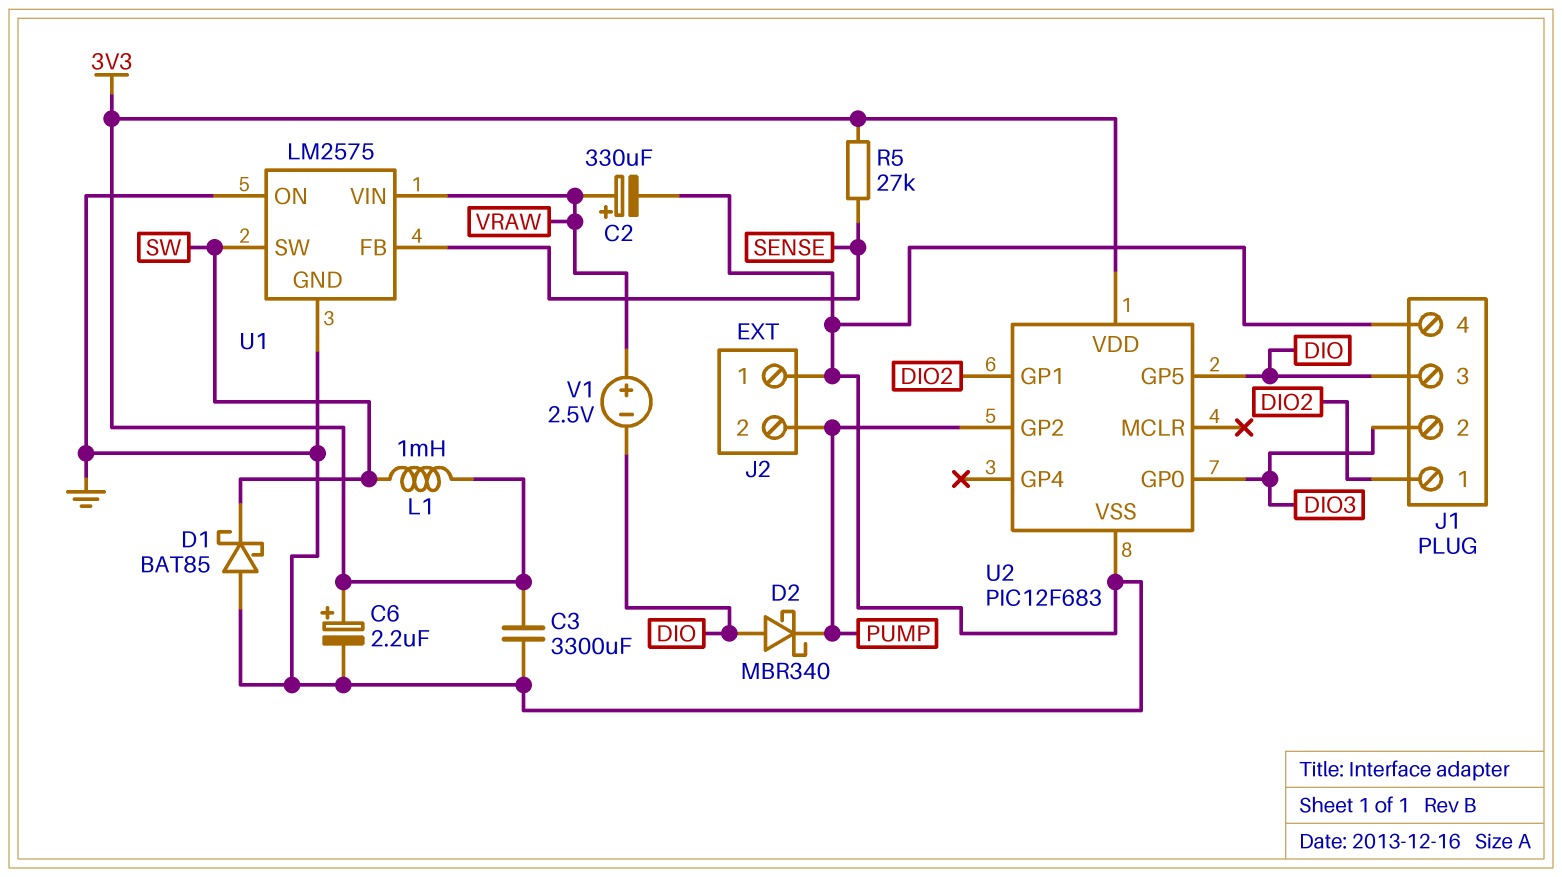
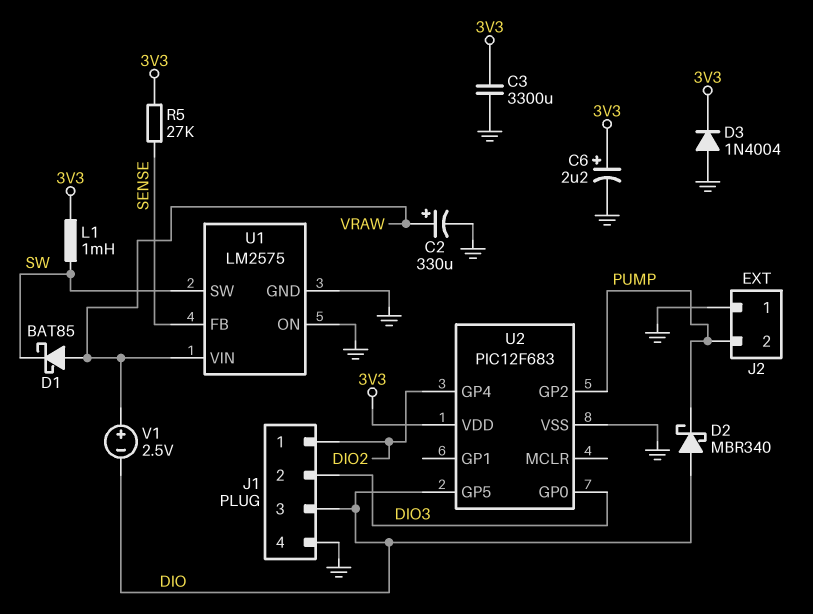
D1: schottky BAT85 (A GND, K SW) -> schottky BAT85 (A VRAW, K SW)
D3: none -> diode 1N4004 (A GND, K 3V3)
U2 pin GP1: DIO2 -> none
U2 pin GP4: none -> DIO2

